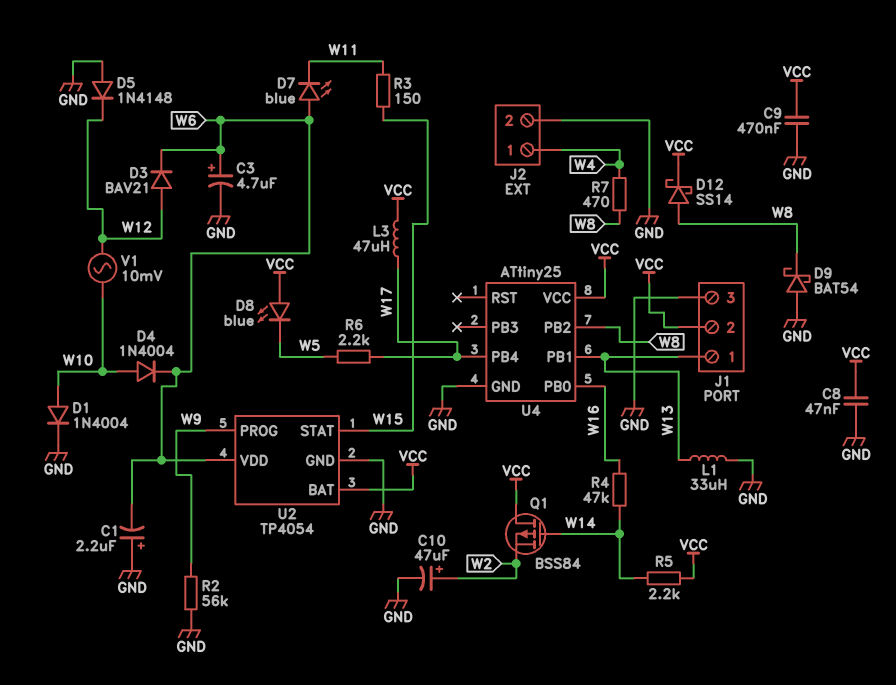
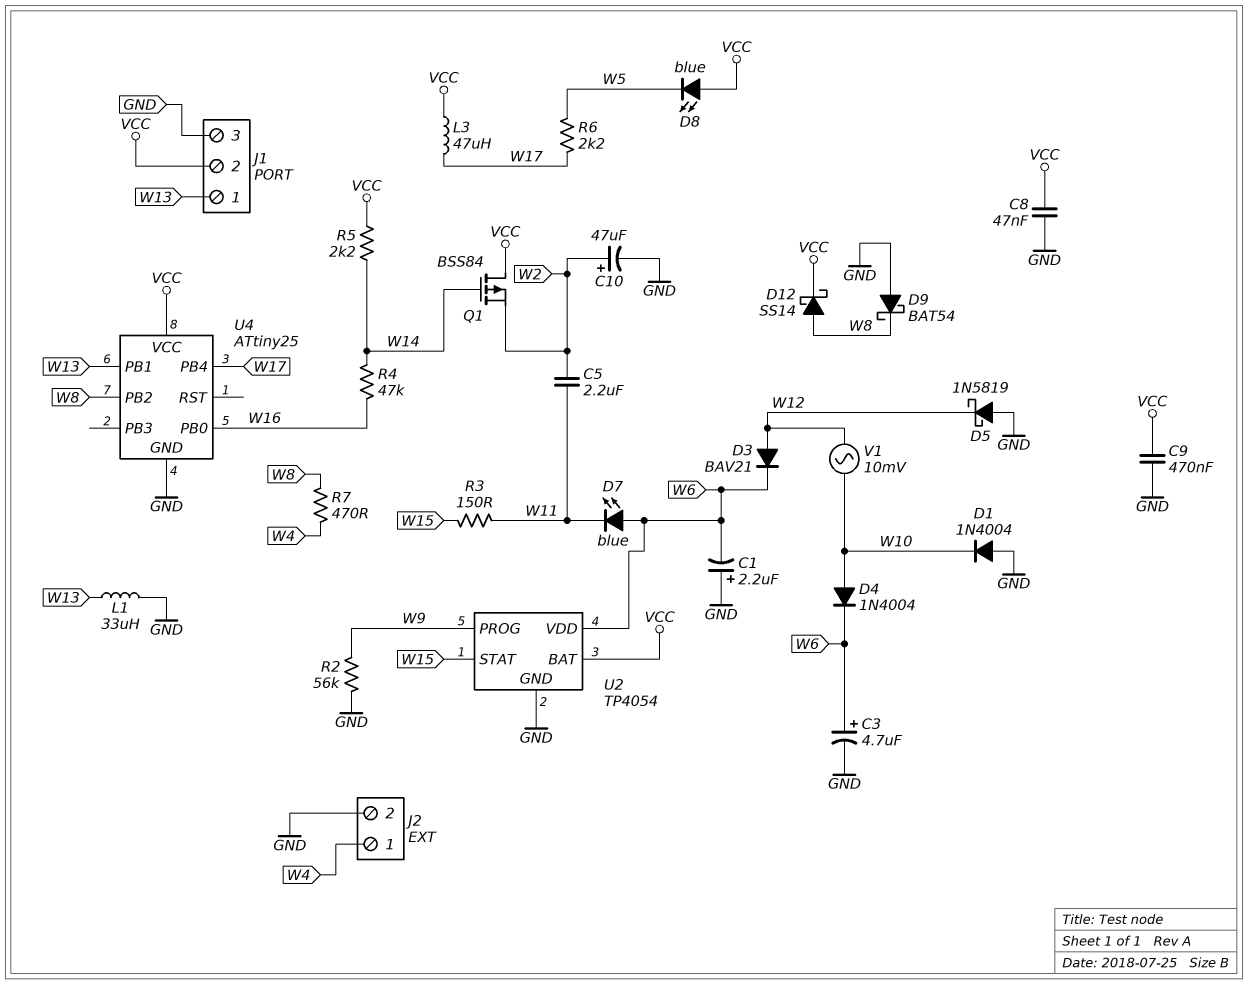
C5: none -> 2.2uF (W2, W11)
D1: diode 1N4004 (A W10, K GND) -> diode 1N4004 (A GND, K W10)
D5: diode 1N4148 (A GND, K W12) -> schottky 1N5819 (A GND, K W12)

